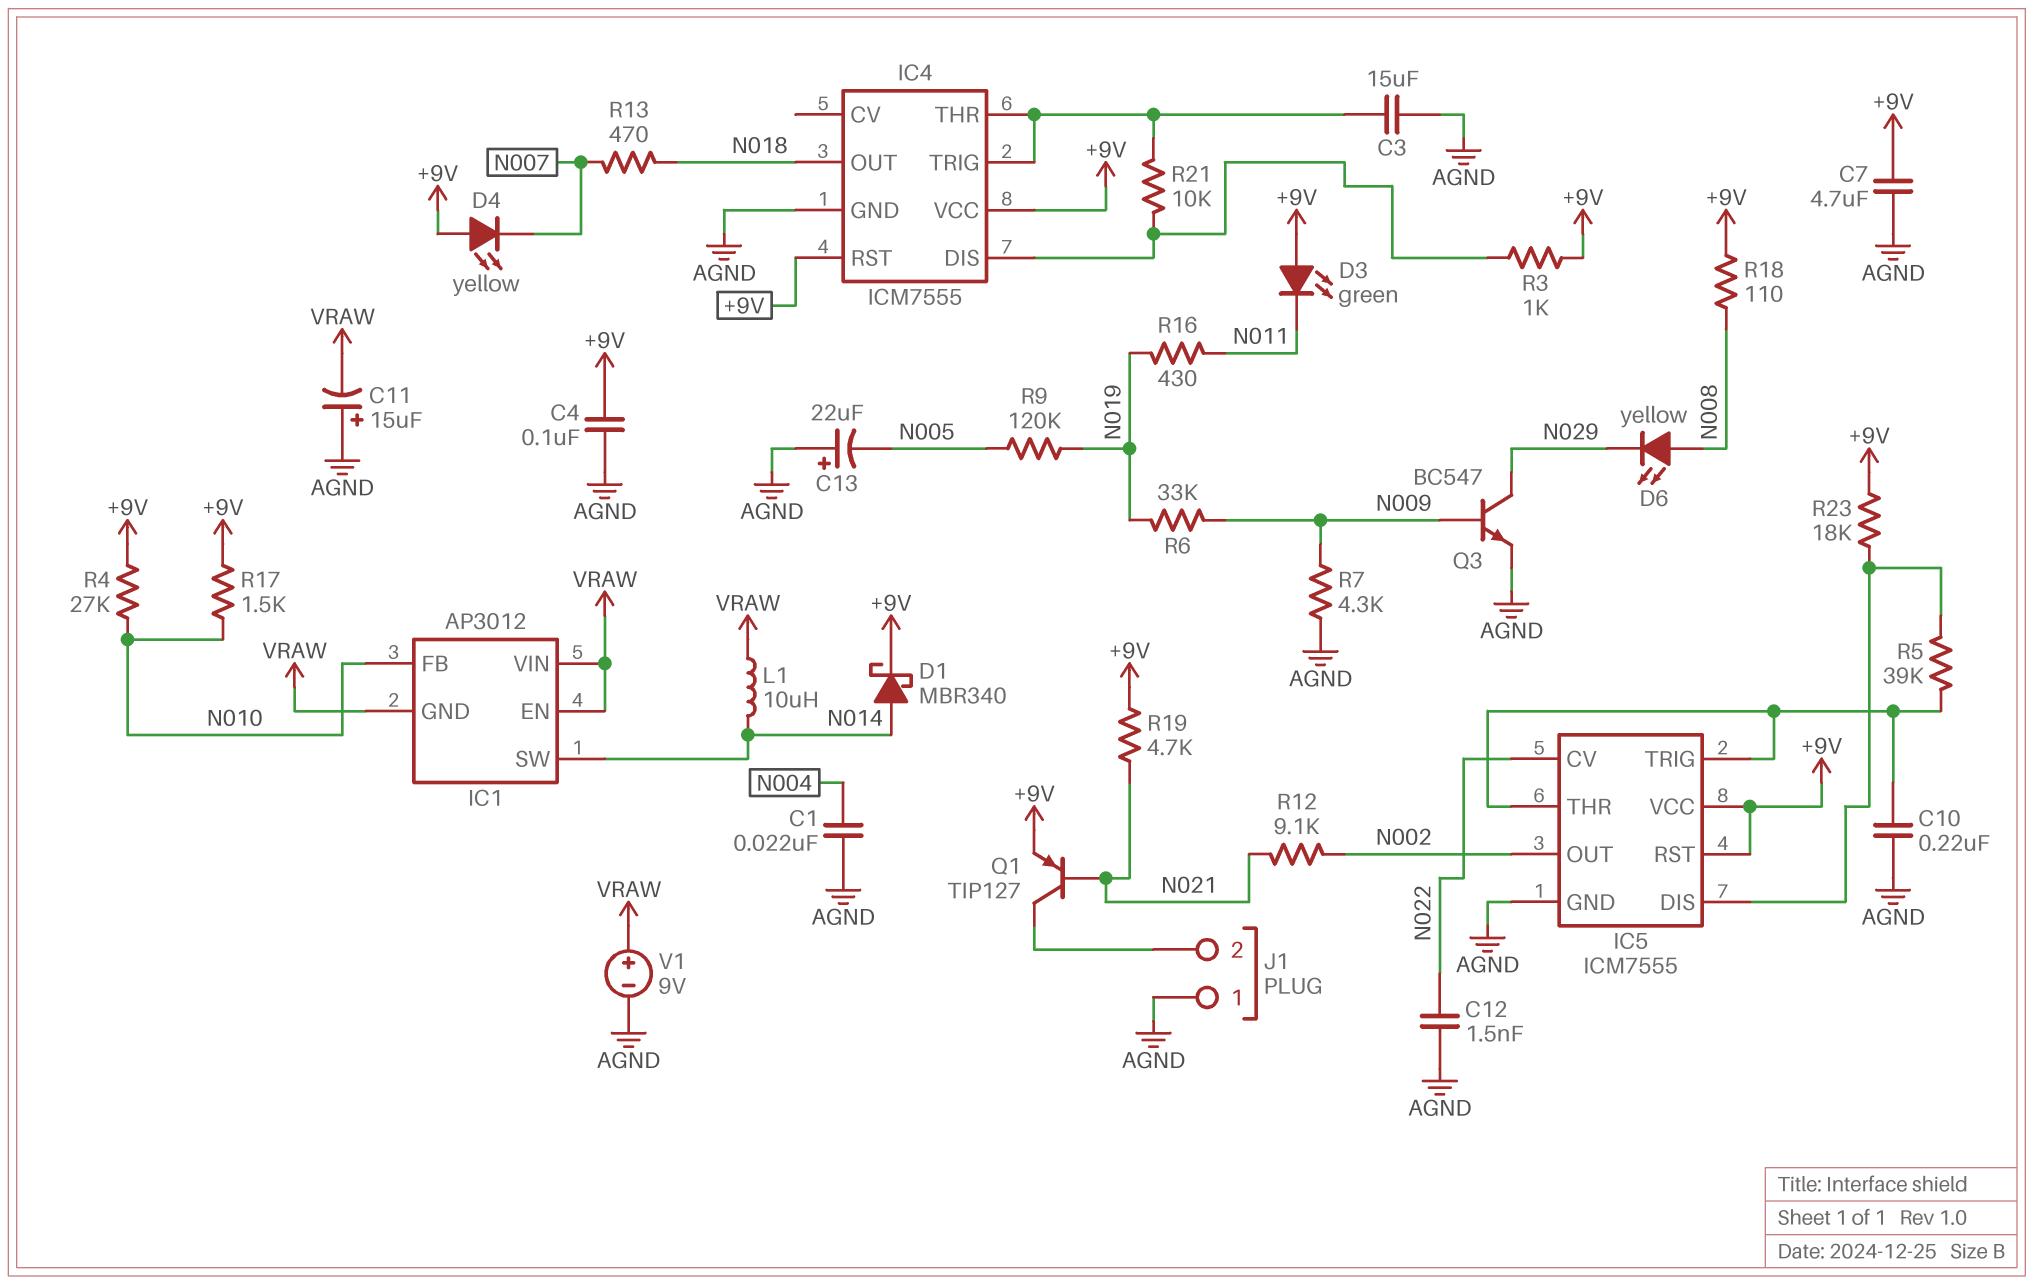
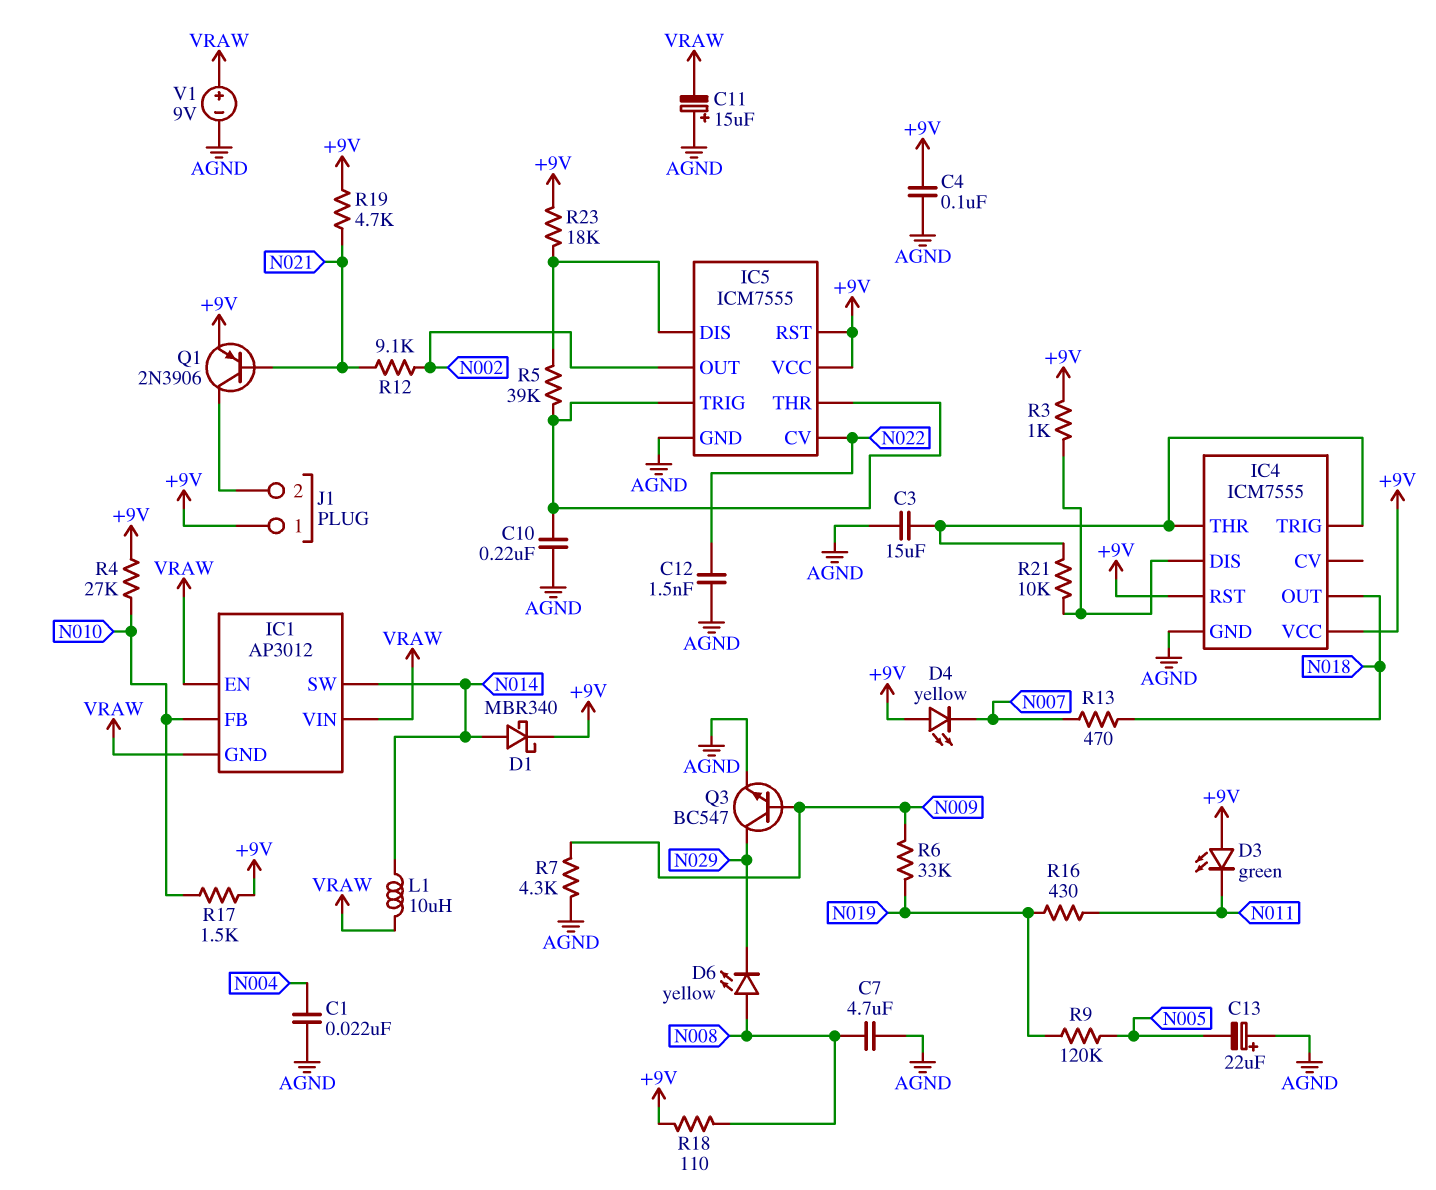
C7: 4.7uF (+9V, AGND) -> 4.7uF (AGND, N008)
J1 pin 1: AGND -> +9V
Q1: PNP TIP127 (B N021, C J1/2, E +9V) -> PNP 2N3906 (B N021, C J1/2, E +9V)

